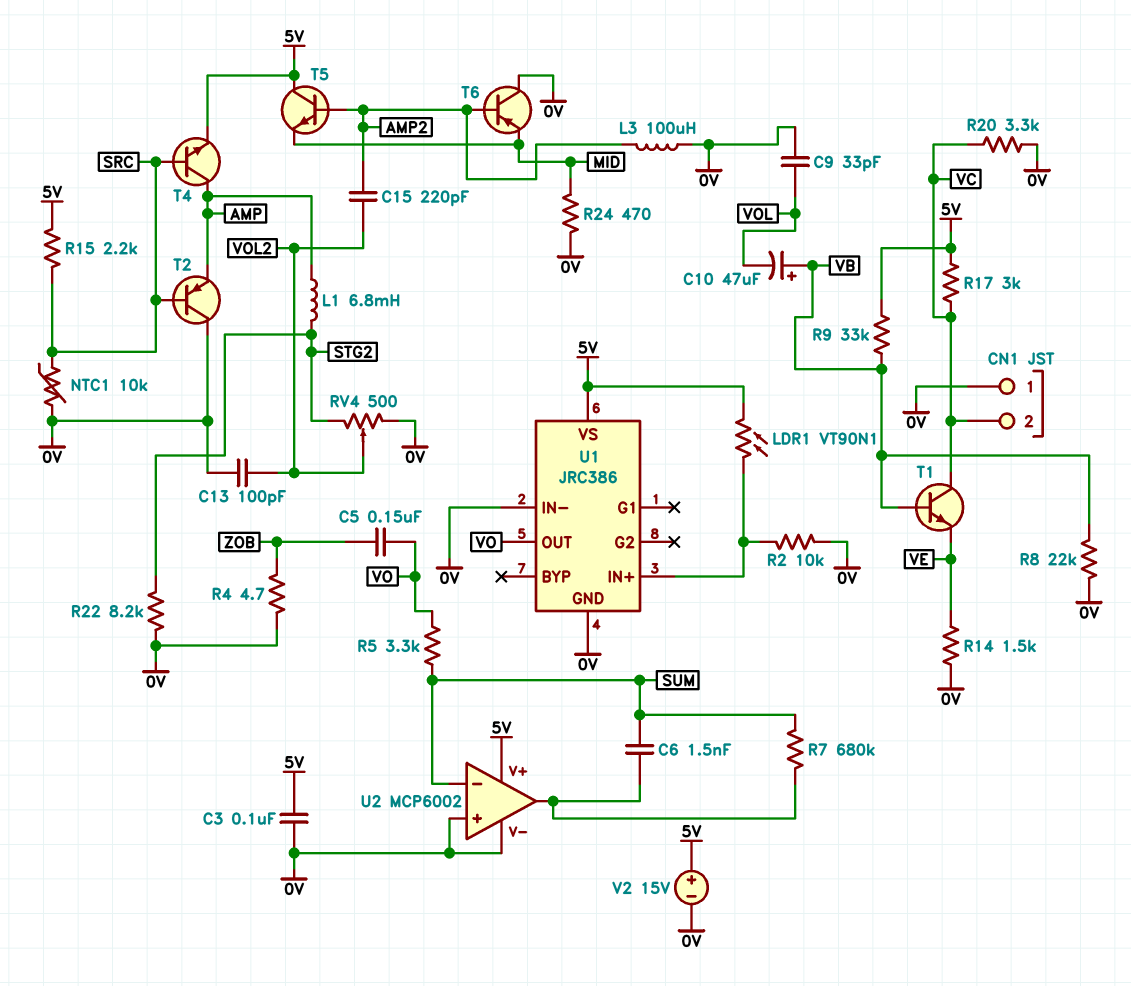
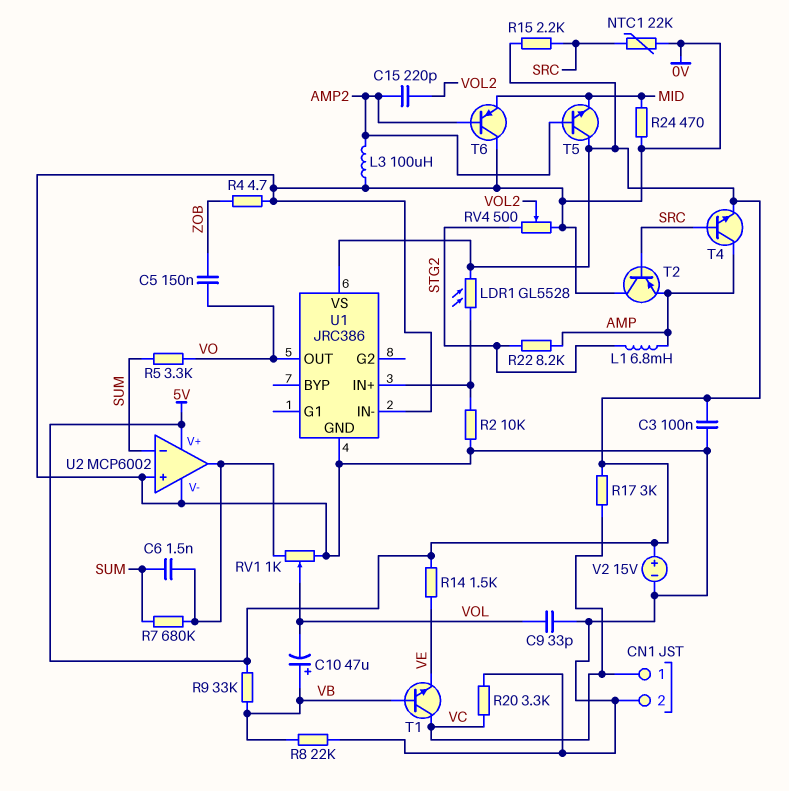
C13: 100pF (0V, VOL2) -> none
CN1 pin 1: 0V -> VC
CN1 pin 2: VC -> 0V
LDR1: VT90N1 (5V, U1/IN+) -> GL5528 (5V, U1/IN+)
NTC1: 10k (0V, SRC) -> 22k (0V, SRC)
R14: 1.5k (0V, VE) -> 1.5k (5V, VE)
R22: 8.2k (0V, STG2) -> 8.2k (AMP, STG2)
RV1: none -> 1k (0V, U2/out, wiper VOL)

